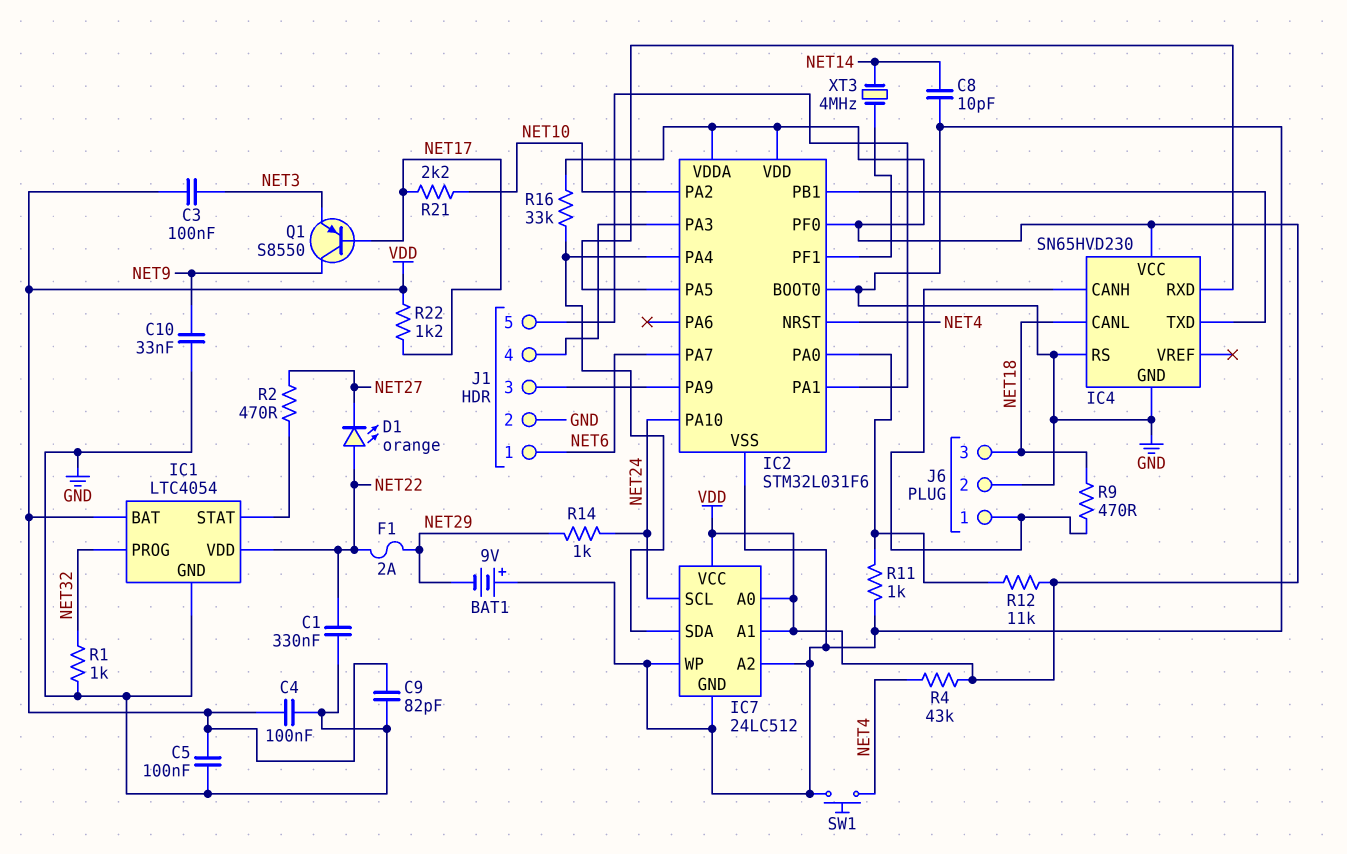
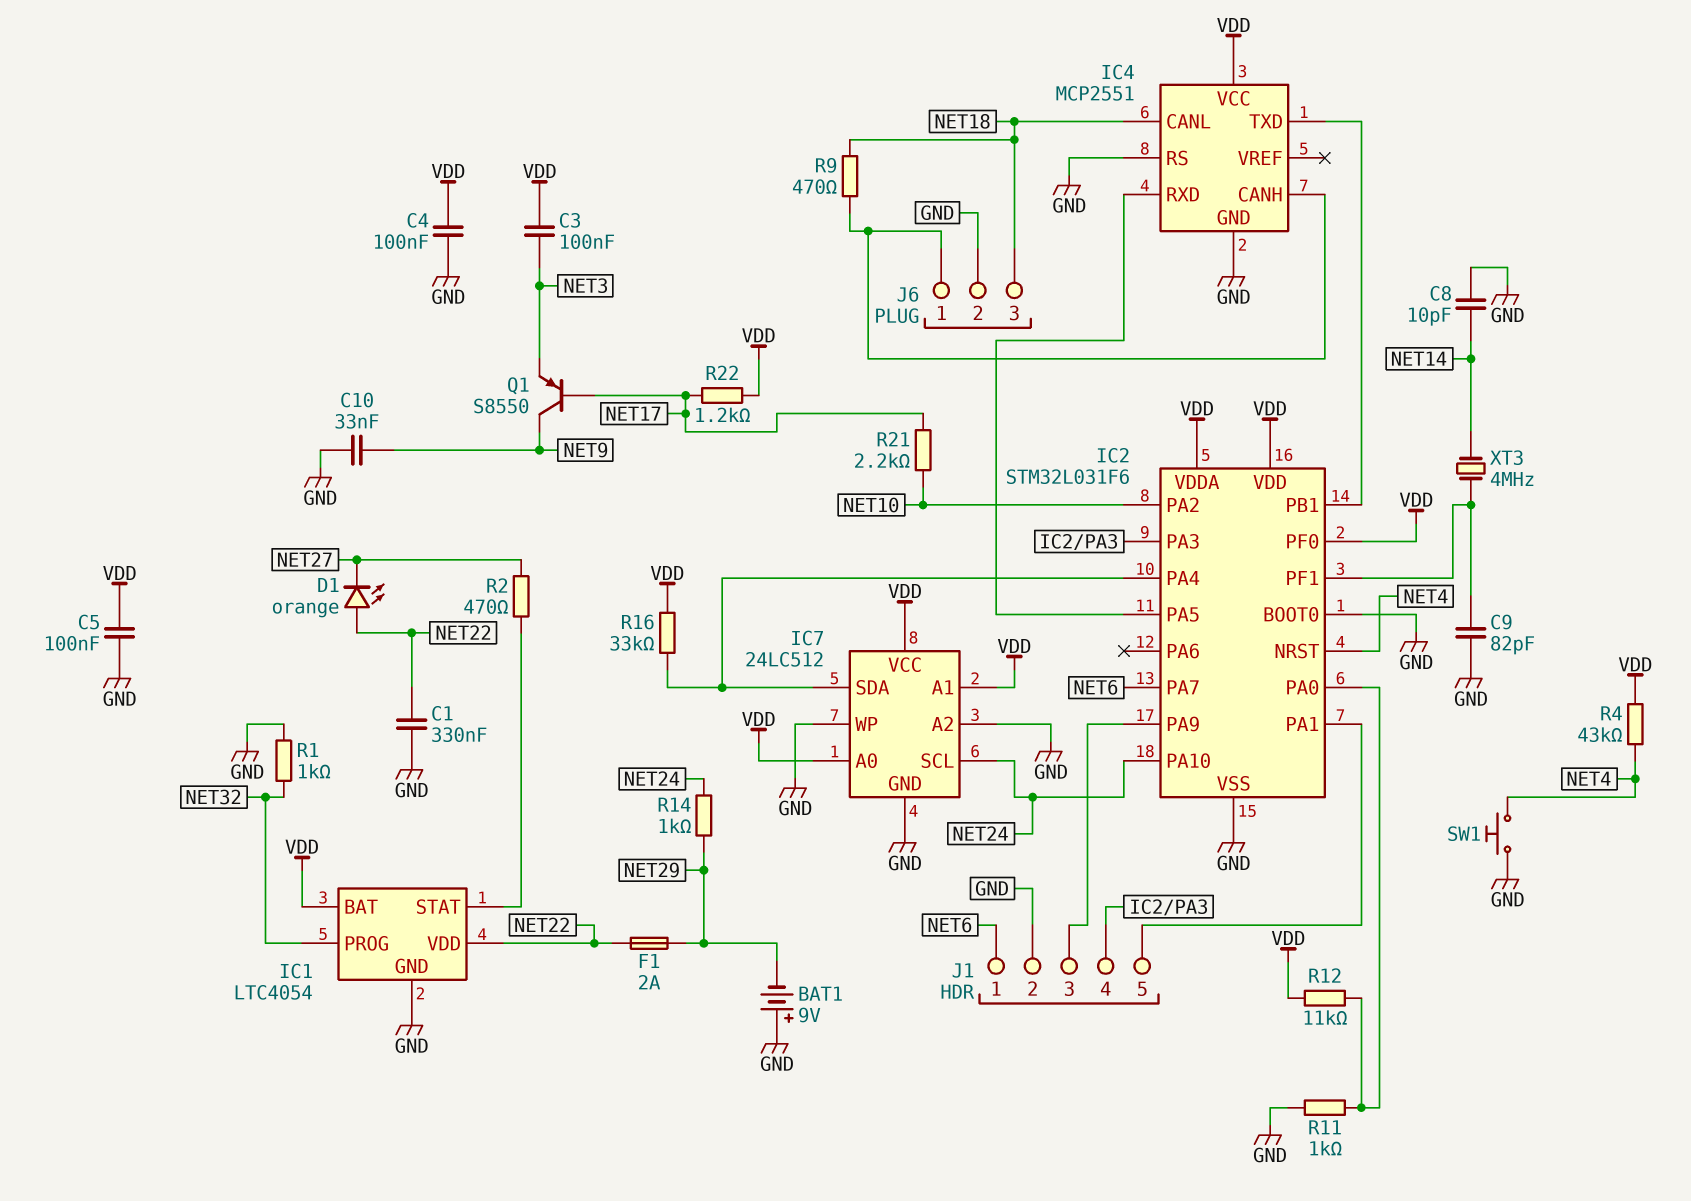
C9: 82pF (GND, VDD) -> 82pF (GND, IC2/PF1)
IC4: SN65HVD230 -> MCP2551

